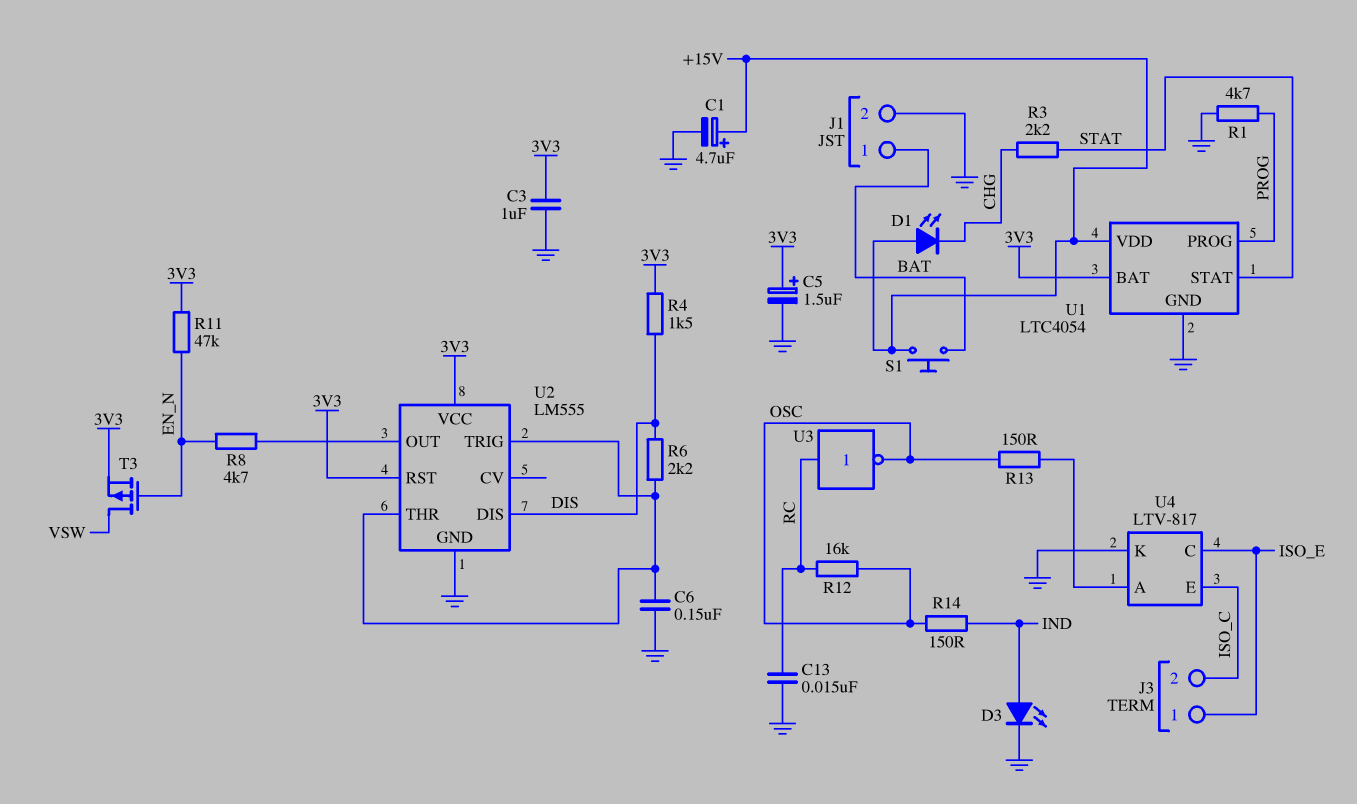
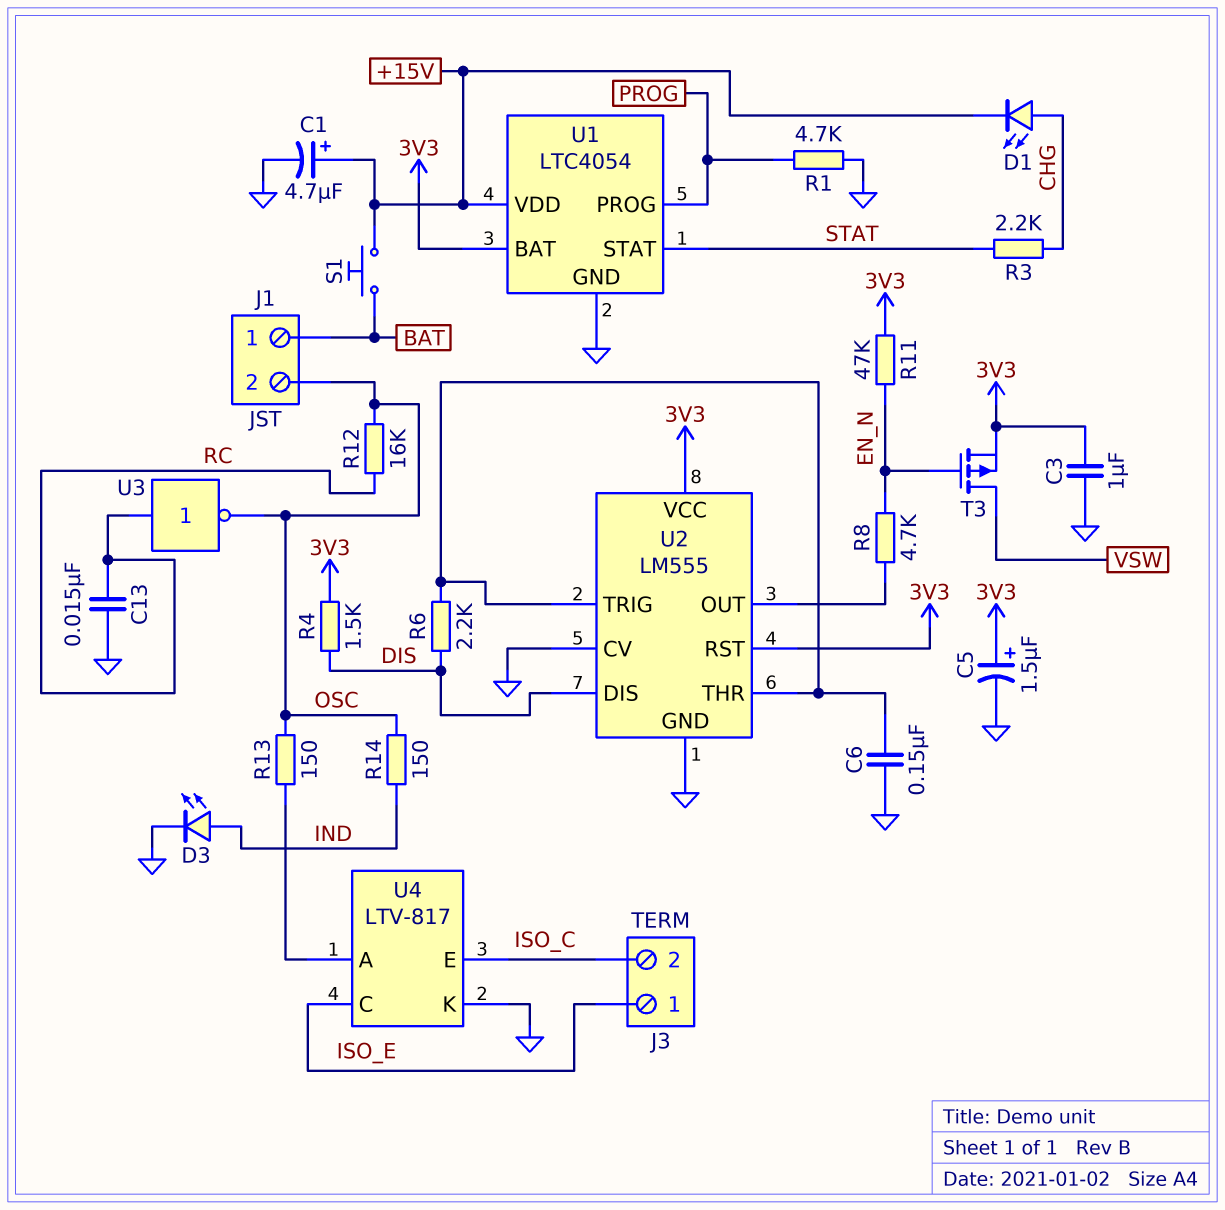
D1: LED (A +15V, K CHG) -> LED (A CHG, K +15V)
J1 pin 2: GND -> OSC
U2 pin CV: none -> GND

